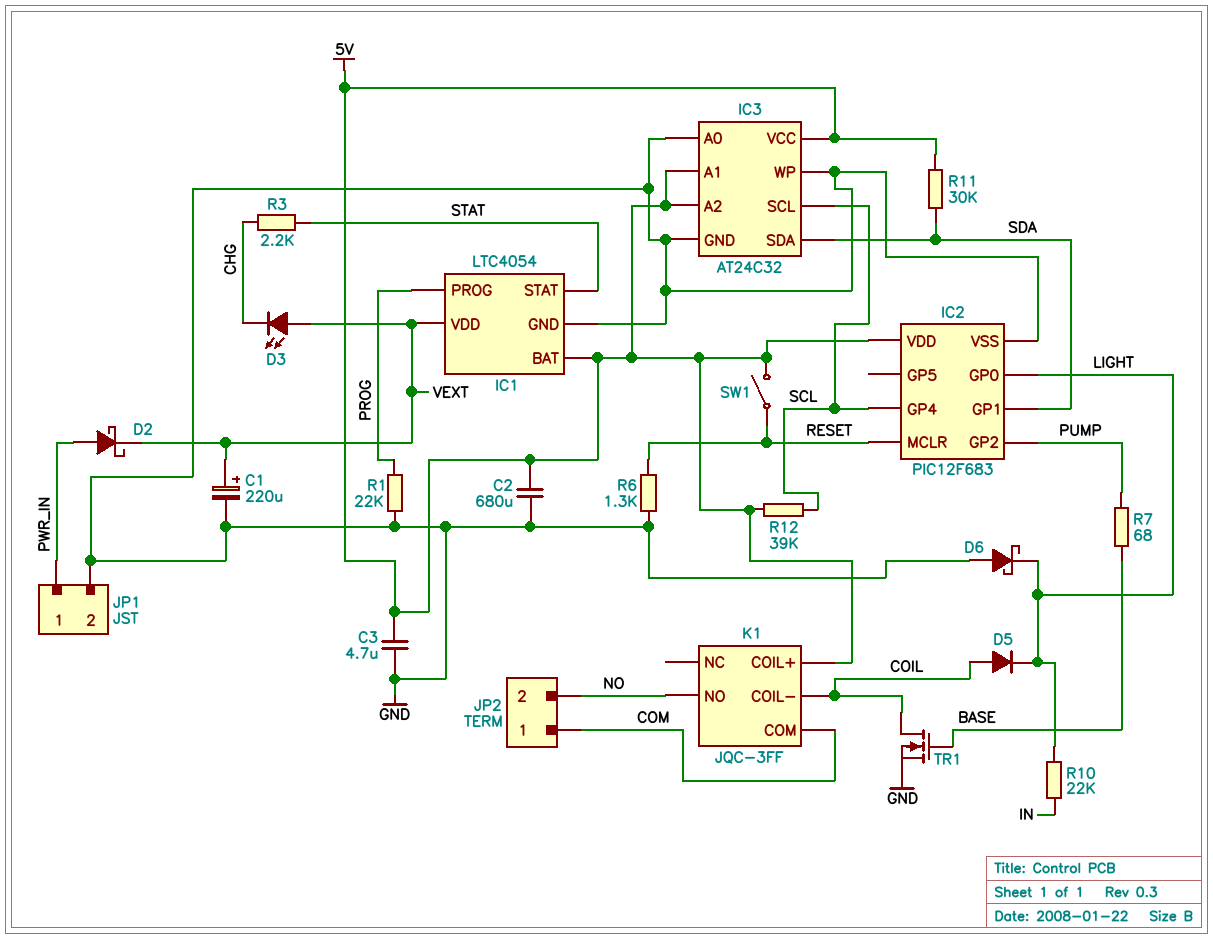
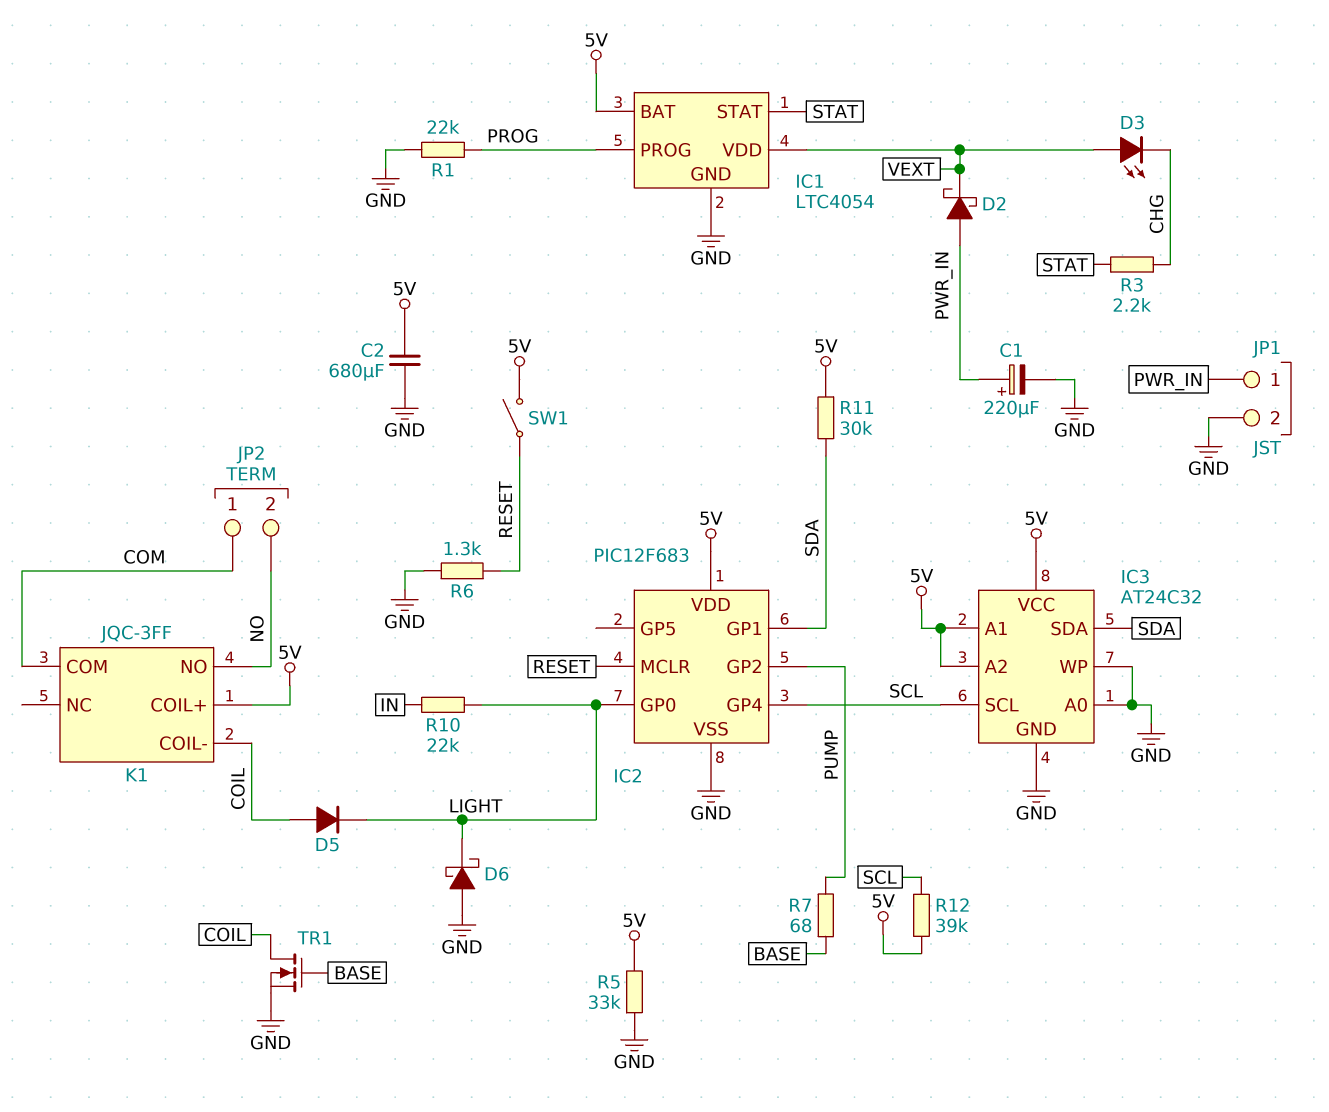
C1: 220uF (plus VEXT, minus GND) -> 220uF (plus PWR_IN, minus GND)
C3: 4.7uF (5V, GND) -> none
R5: none -> 33k (5V, GND)

